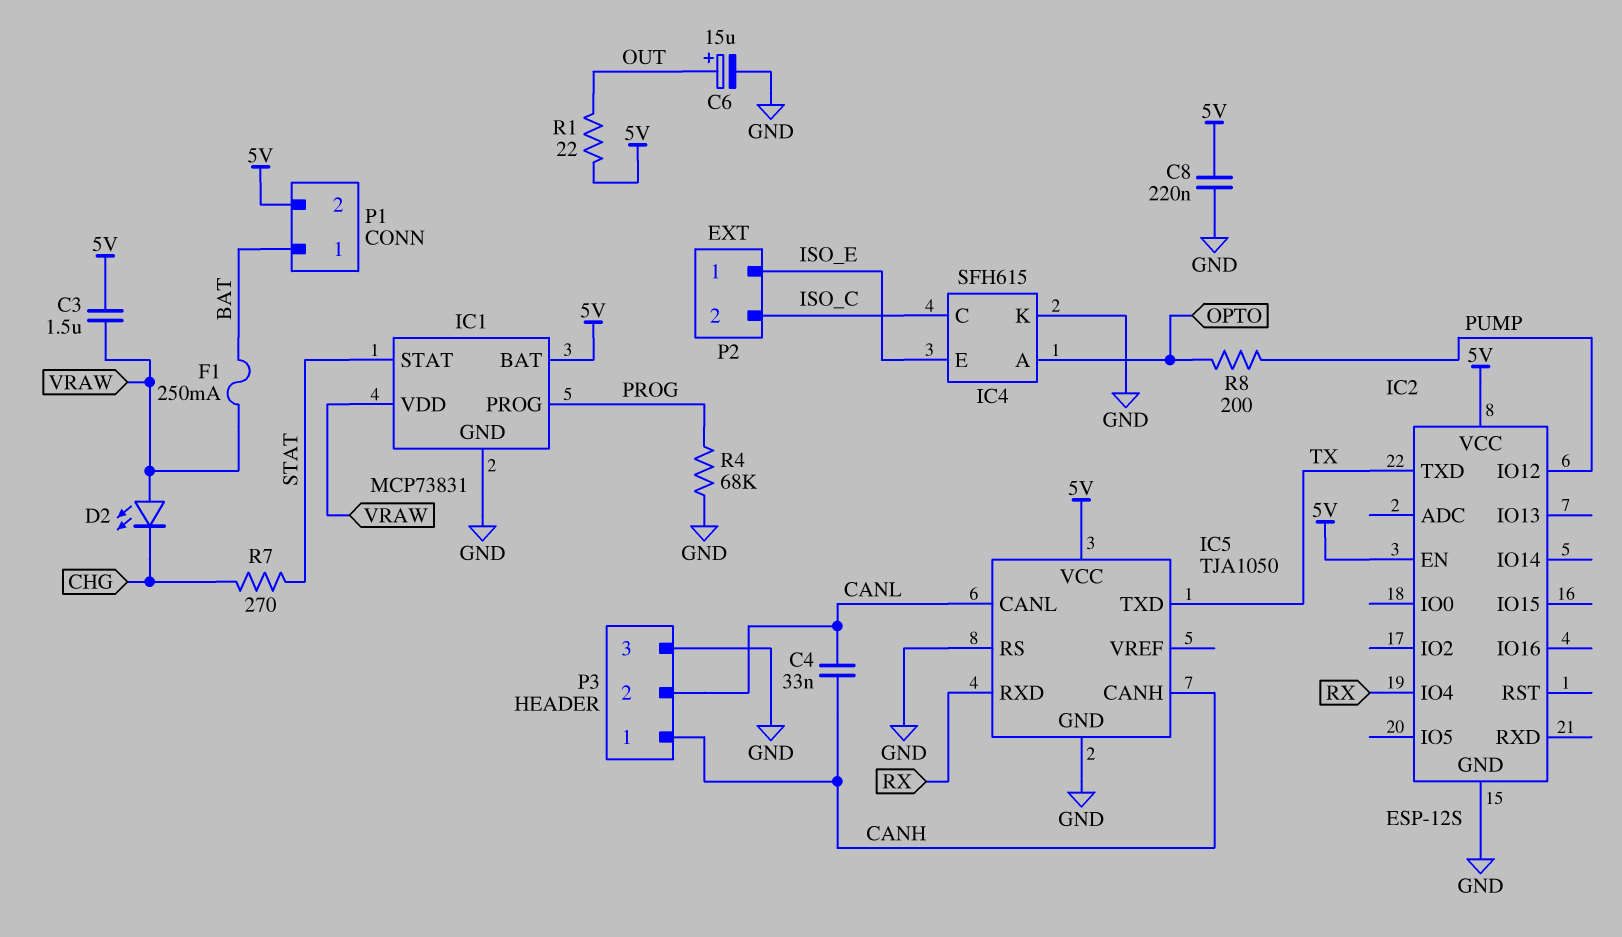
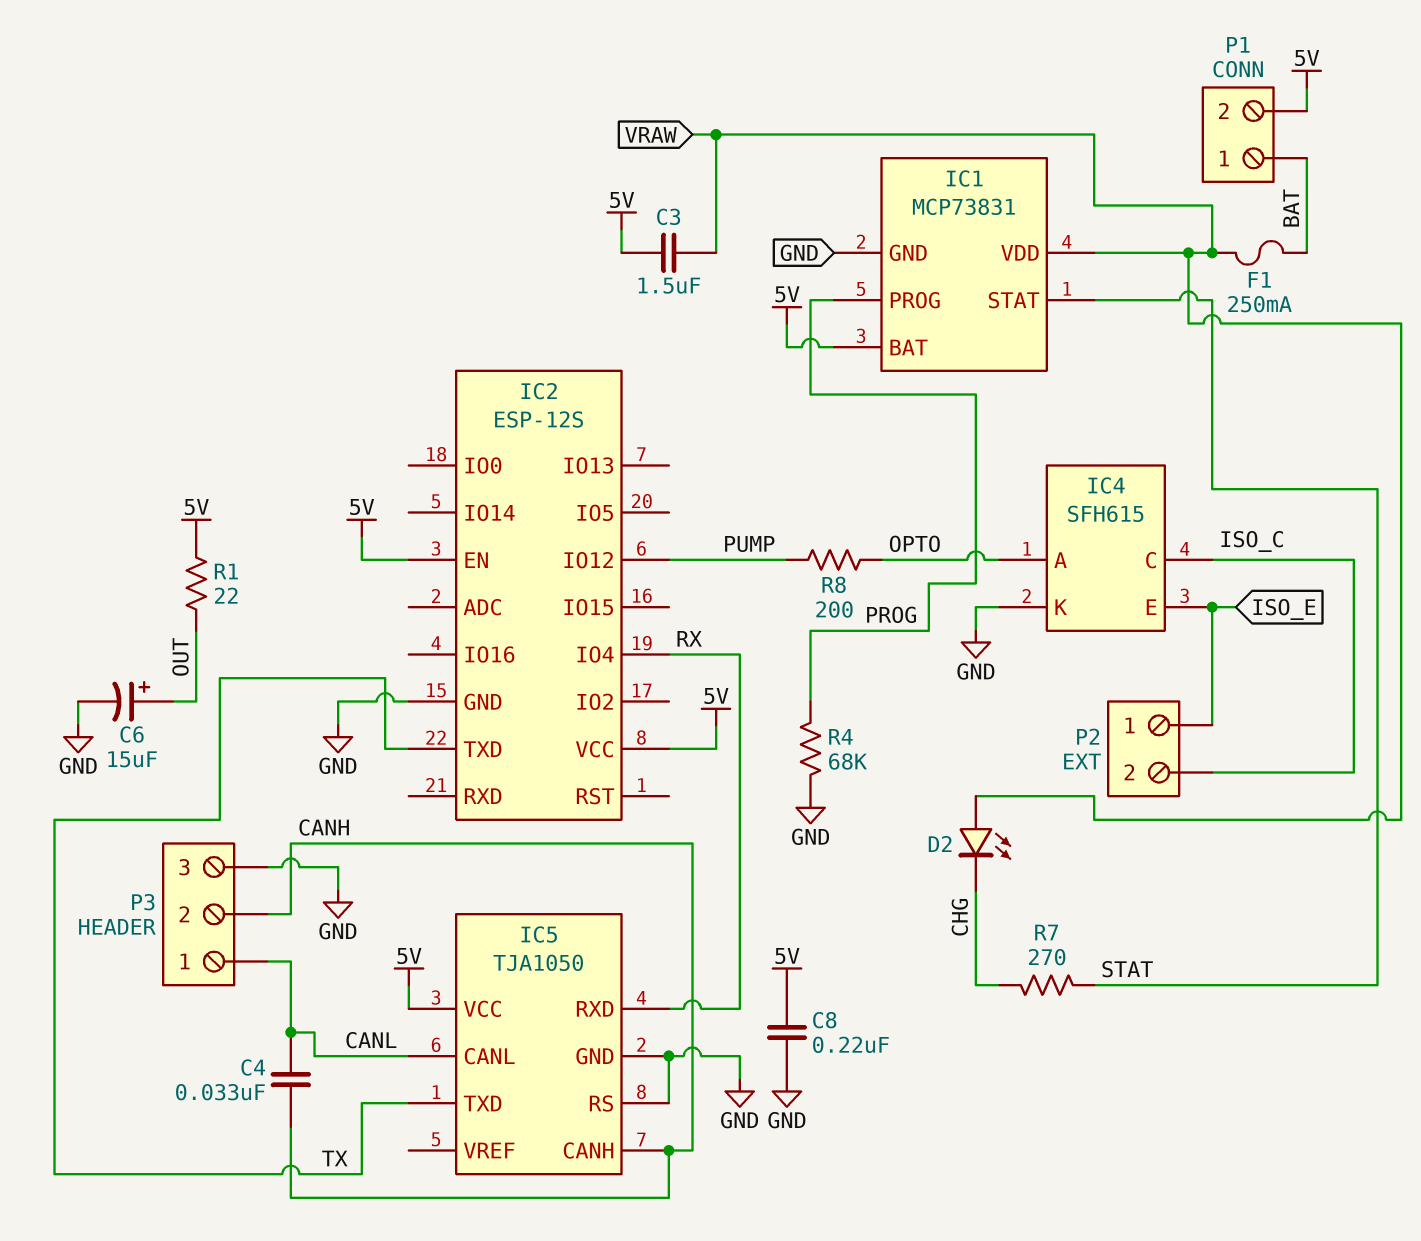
P3 pin 1: CANH -> CANL
P3 pin 2: CANL -> CANH

